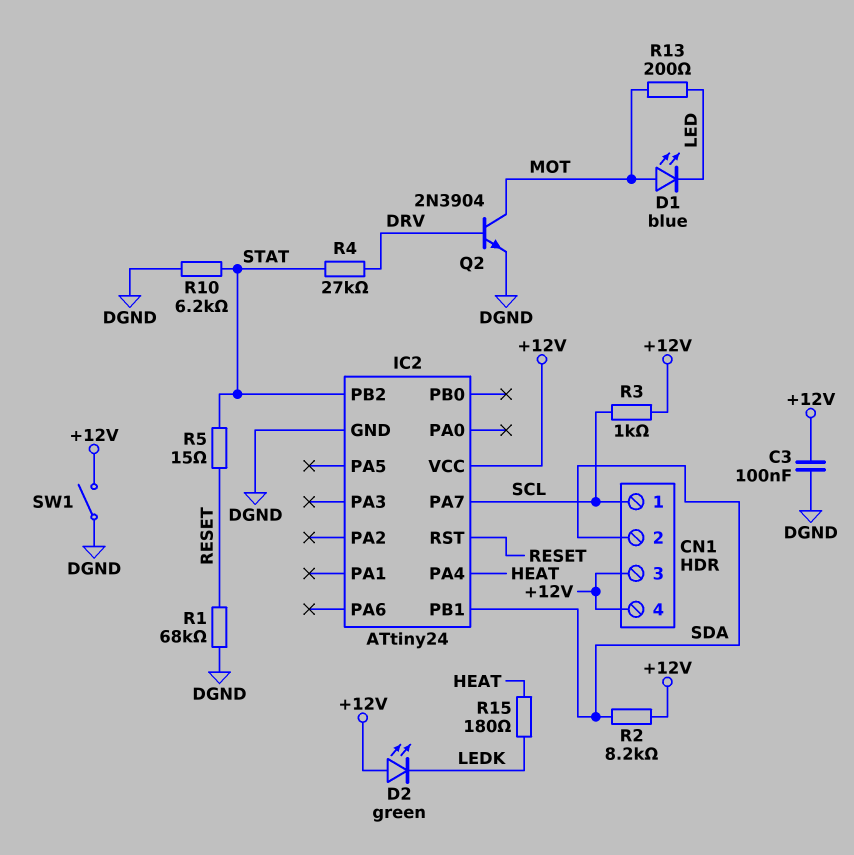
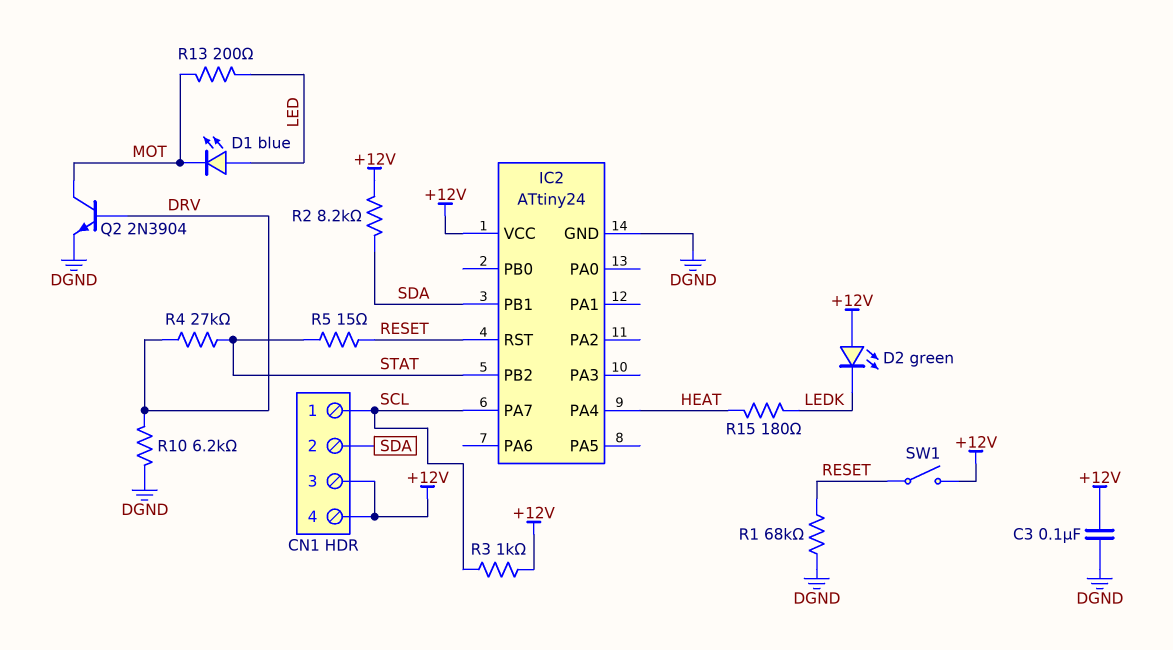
D1: LED blue (A MOT, K LED) -> LED blue (A LED, K MOT)
R10: 6.2k (DGND, STAT) -> 6.2k (DGND, DRV)
SW1: switch (+12V, DGND) -> switch (+12V, RESET)

